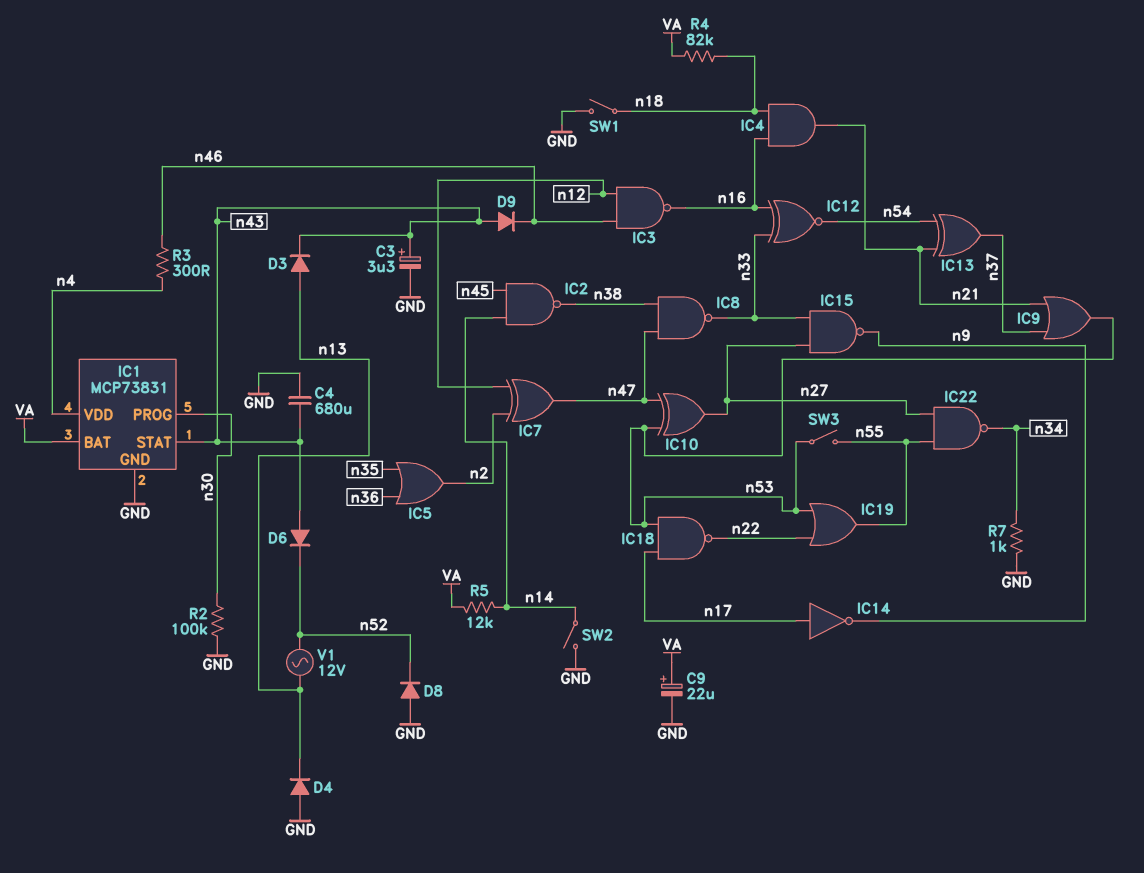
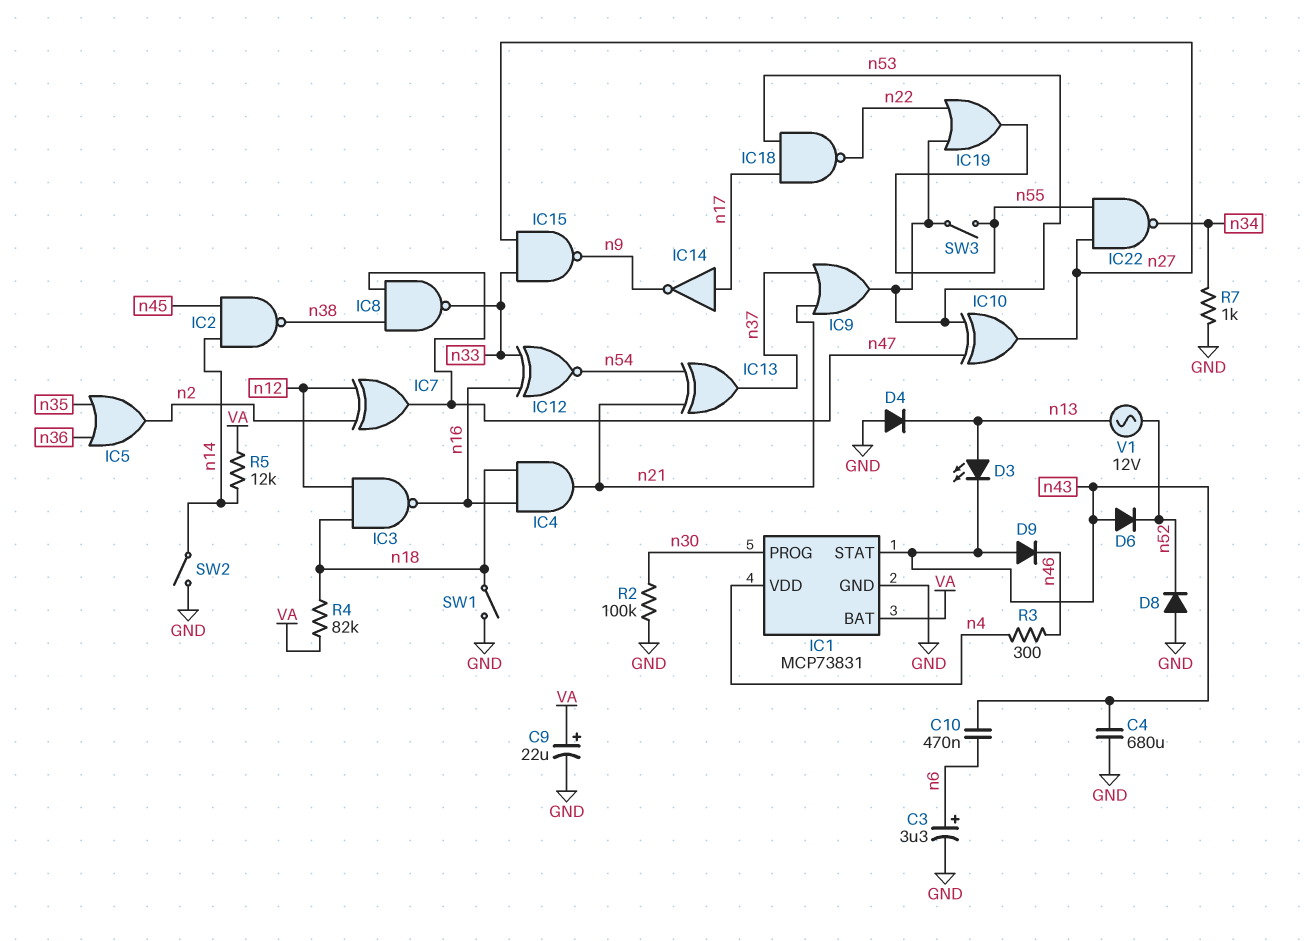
C3: 3.3uF (plus n43, minus GND) -> 3.3uF (plus n6, minus GND)
C10: none -> 470nF (n6, n43)
D3: diode (A n13, K n43) -> LED (A n13, K n43)
IC3: NAND (in n12, in n46, out n16) -> NAND (in n12, in n18, out n16)

